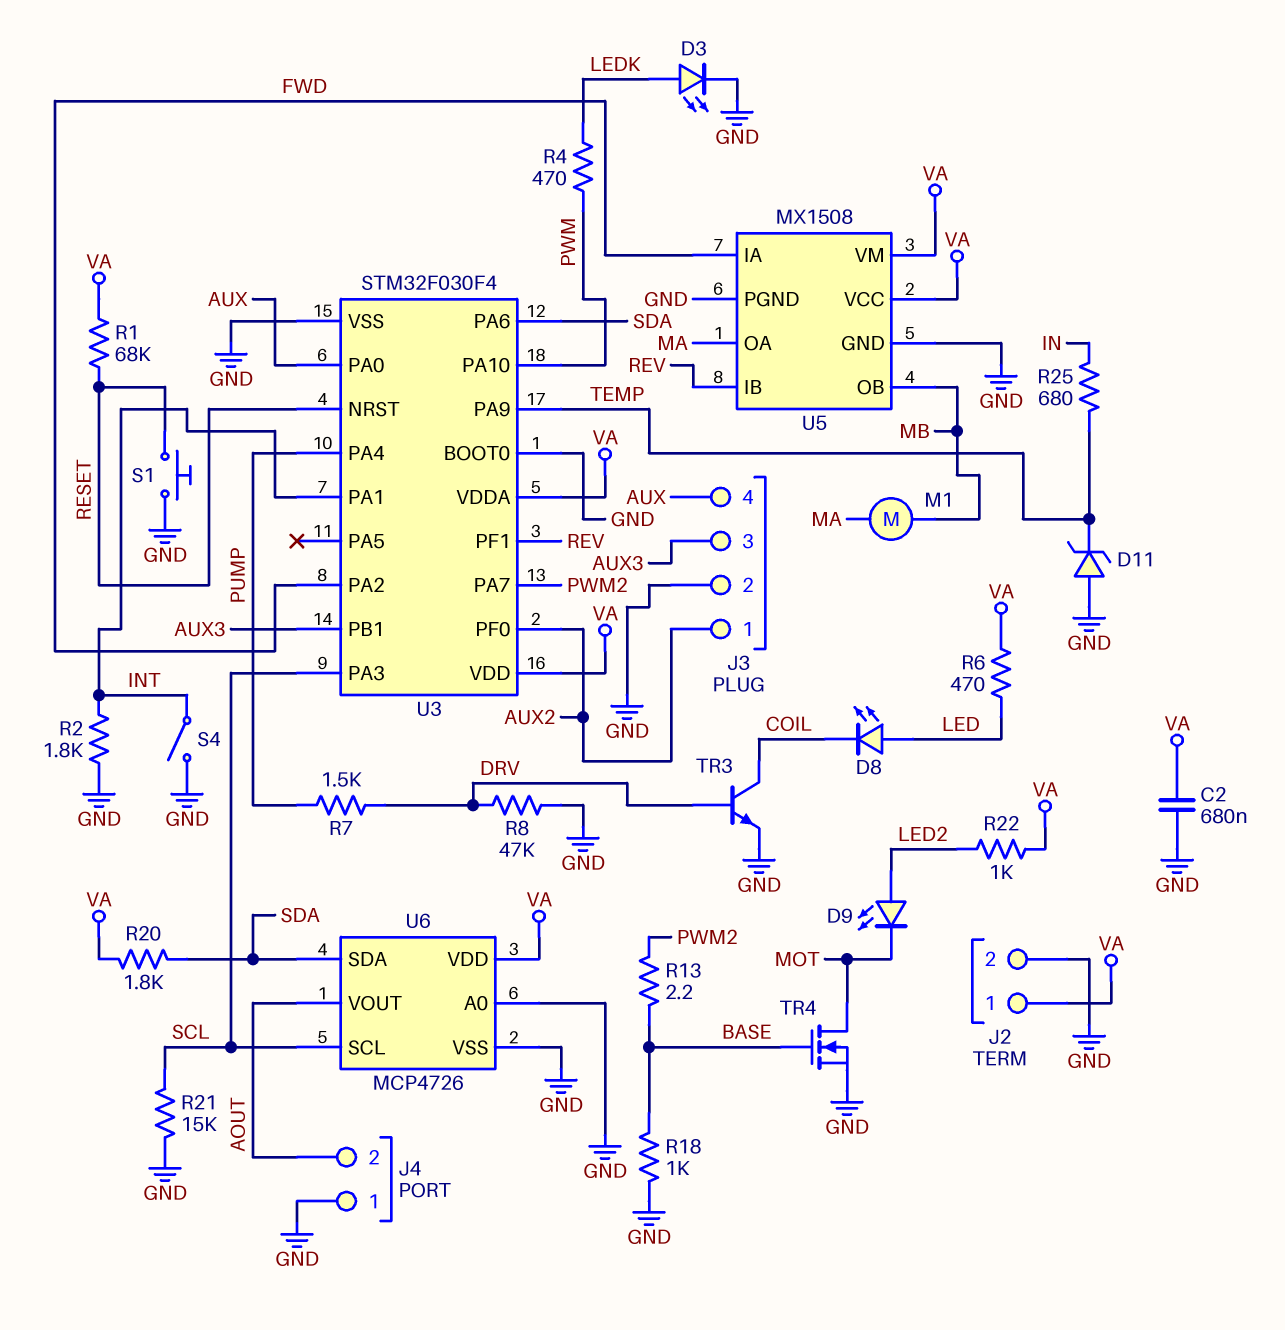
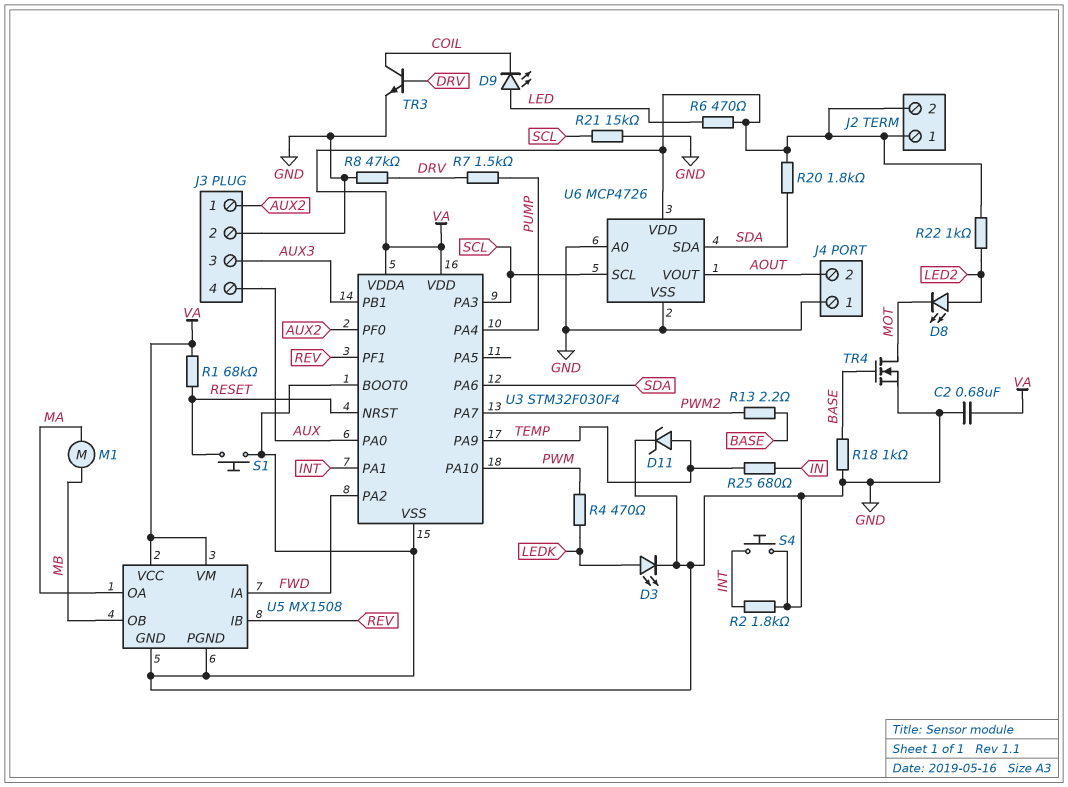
D8: LED (A LED, K COIL) -> LED (A LED2, K MOT)
D9: LED (A LED2, K MOT) -> LED (A LED, K COIL)
D11: zener (A GND, K TEMP) -> zener (A TEMP, K GND)
J2 pin 2: GND -> VA
S4: switch (GND, INT) -> button (GND, INT)

